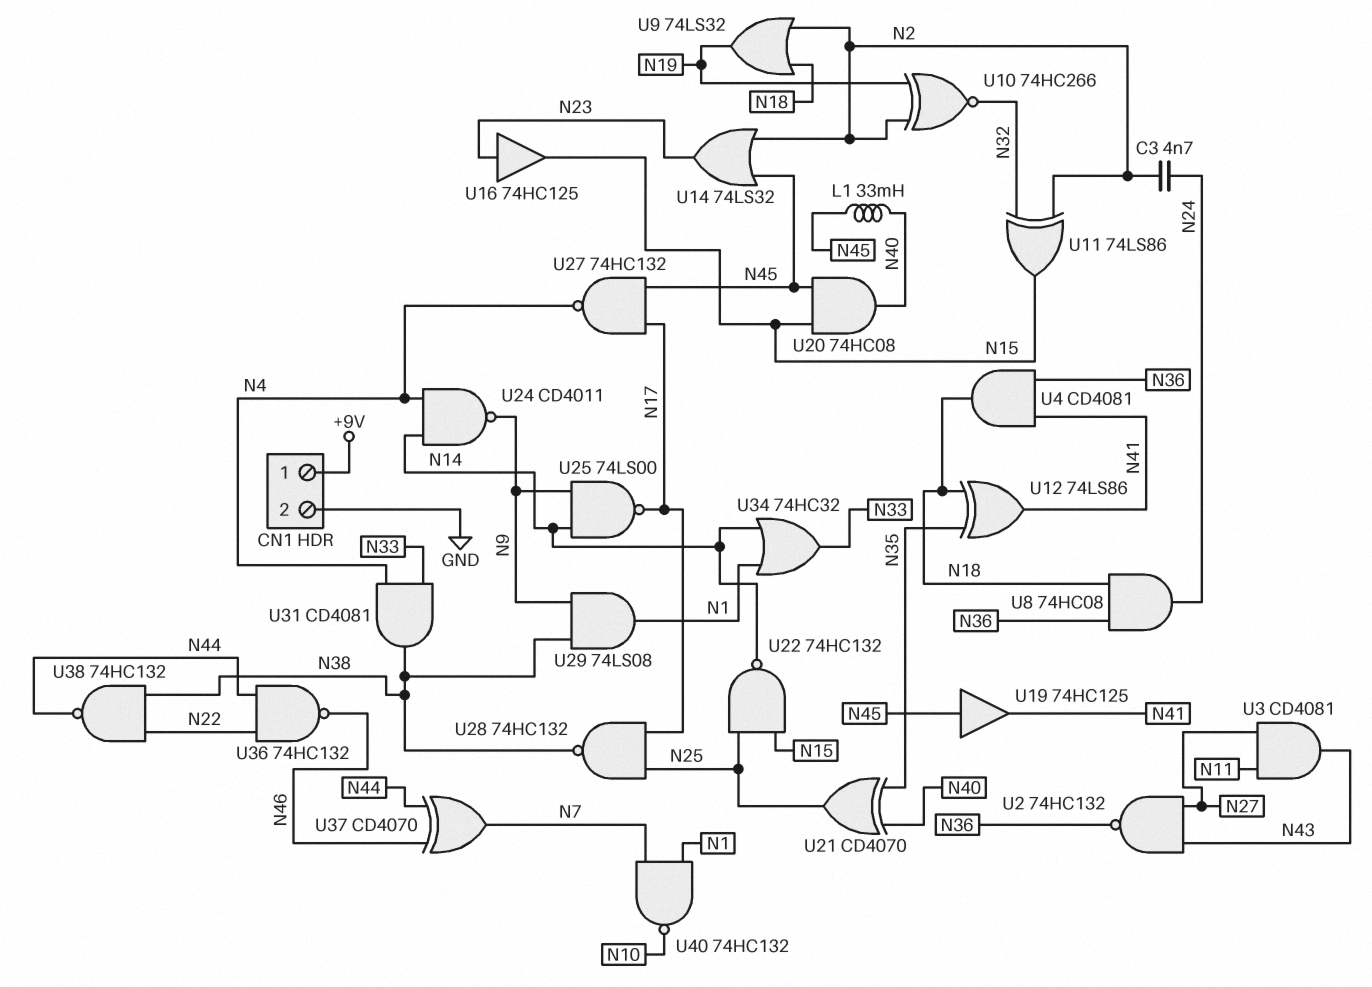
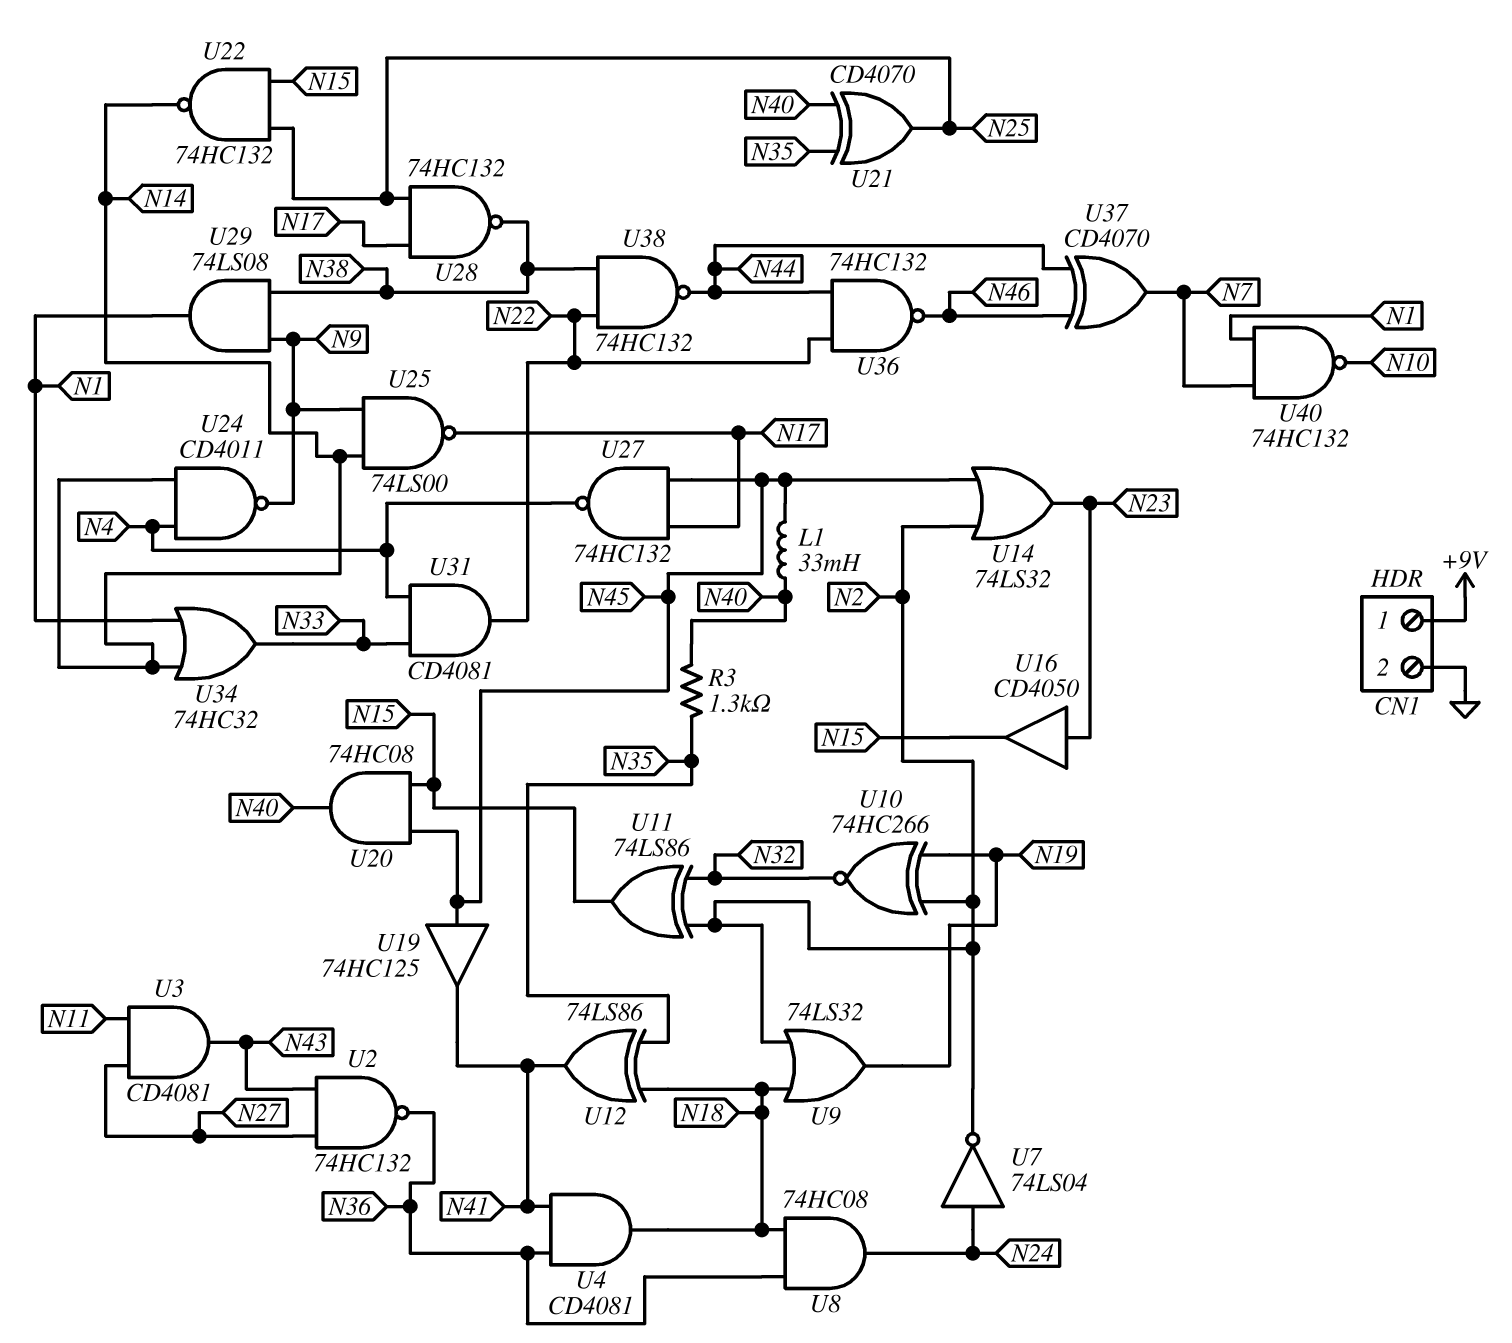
C3: 4.7nF (N2, N24) -> none
R3: none -> 1.3k (N35, N40)
U7: none -> NOT 74LS04 (in N24, out N2)
U16: buffer 74HC125 (in N23, out N15) -> buffer CD4050 (in N23, out N15)
U31: AND CD4081 (in N4, in N33, out N38) -> AND CD4081 (in N4, in N33, out N22)

